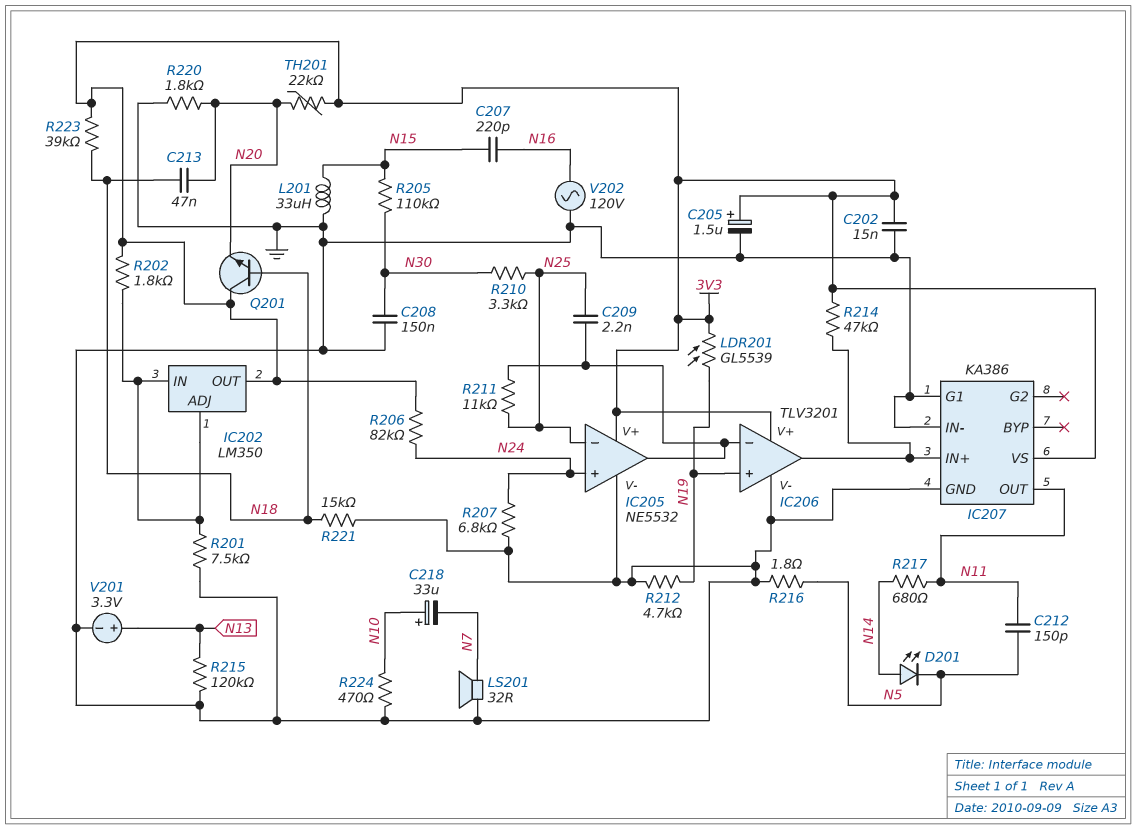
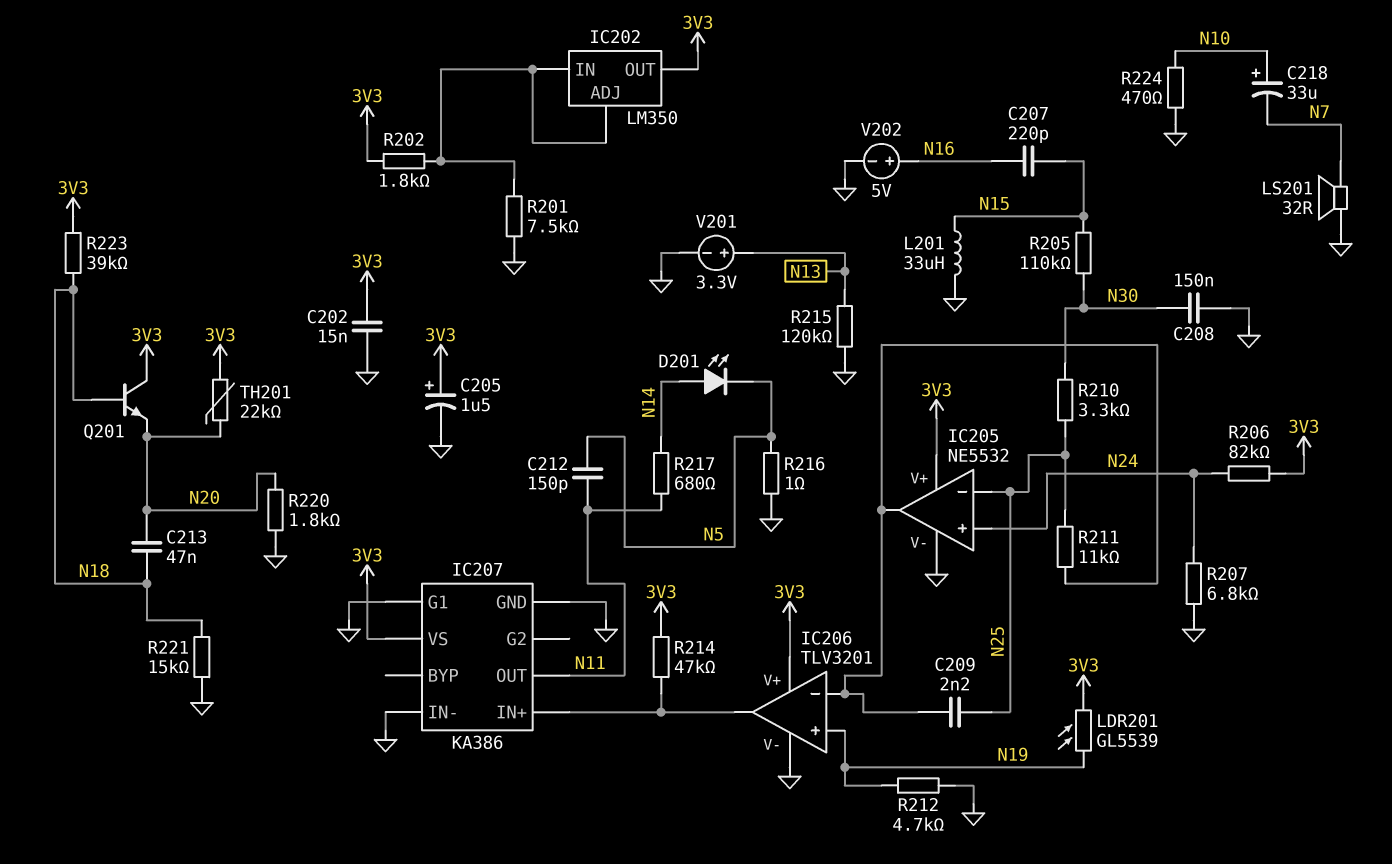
R216: 1.8 (GND, N5) -> 1 (GND, N5)
V202: AC 120V (GND, N16) -> 5V (plus N16, minus GND)

